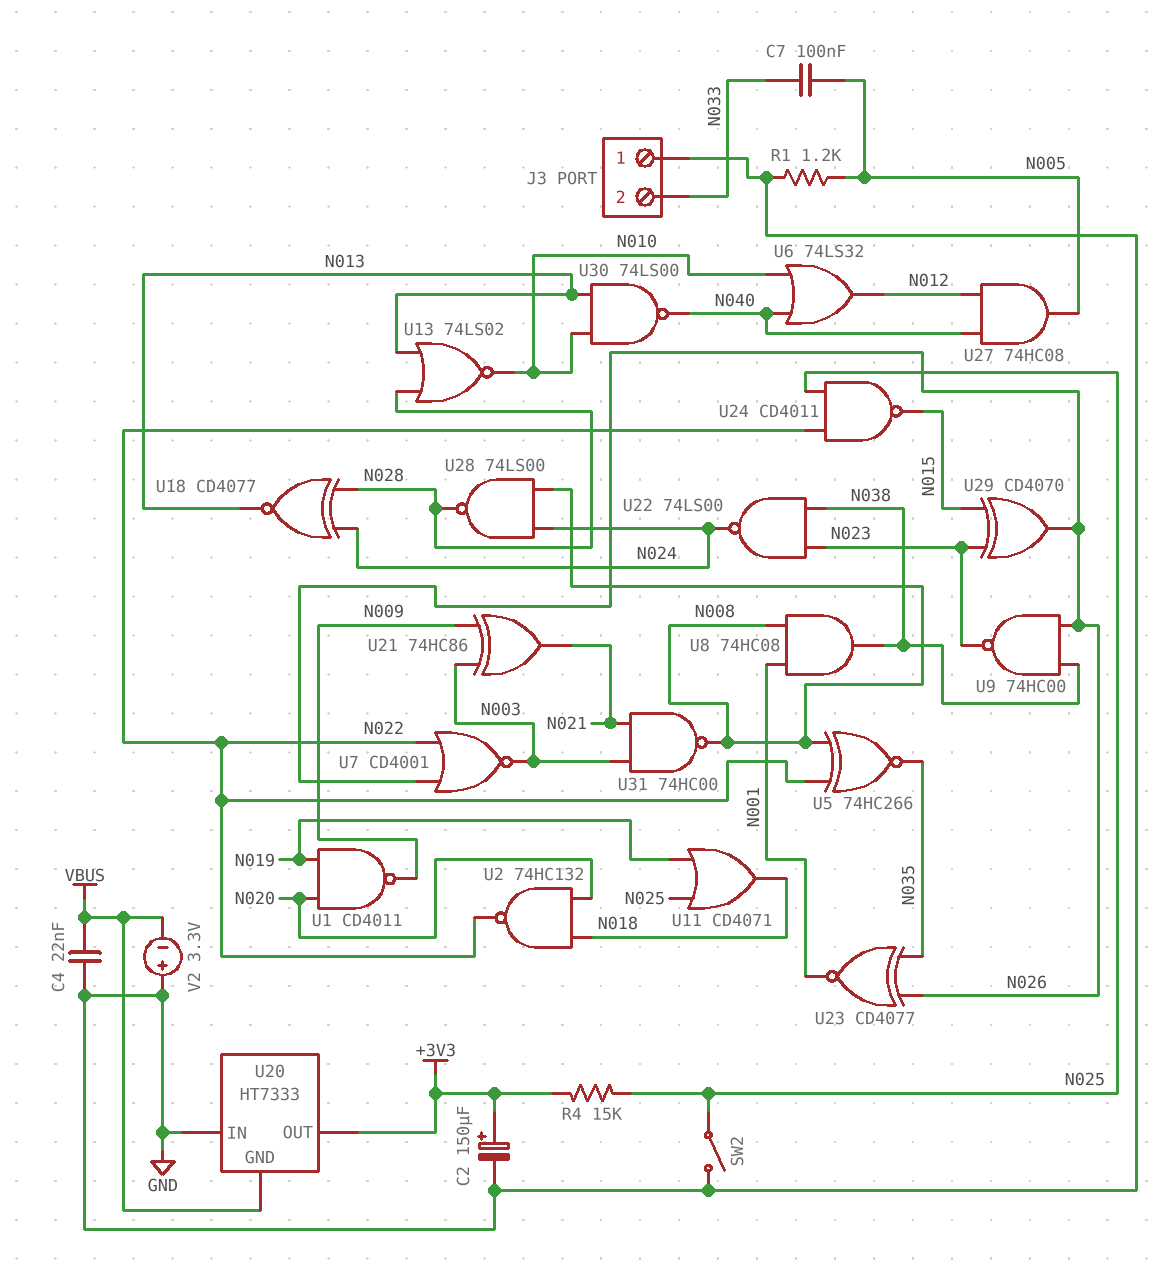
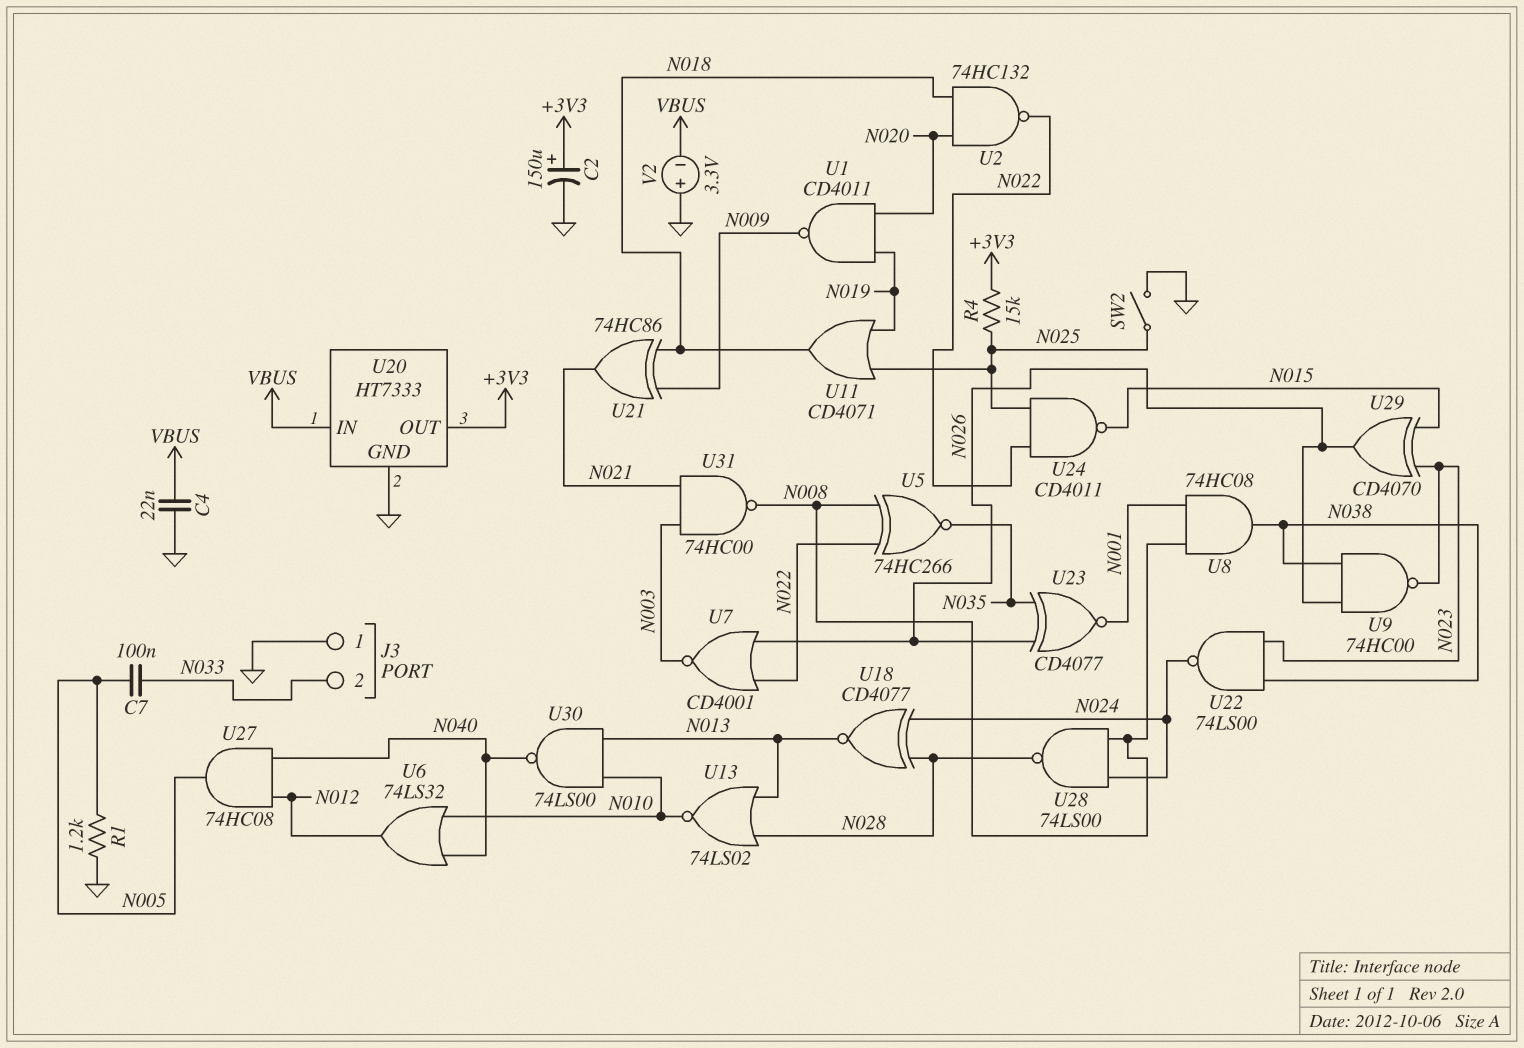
U20 pin GND: VBUS -> GND
U20 pin IN: GND -> VBUS
U21: XOR 74HC86 (in N003, in N009, out N021) -> XOR 74HC86 (in N009, in N018, out N021)

